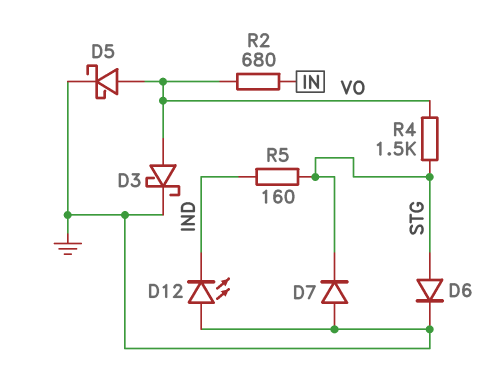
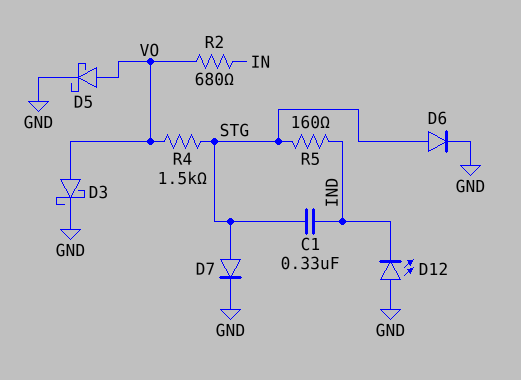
C1: none -> 330nF (IND, STG)
D7: diode (A GND, K STG) -> diode (A STG, K GND)

